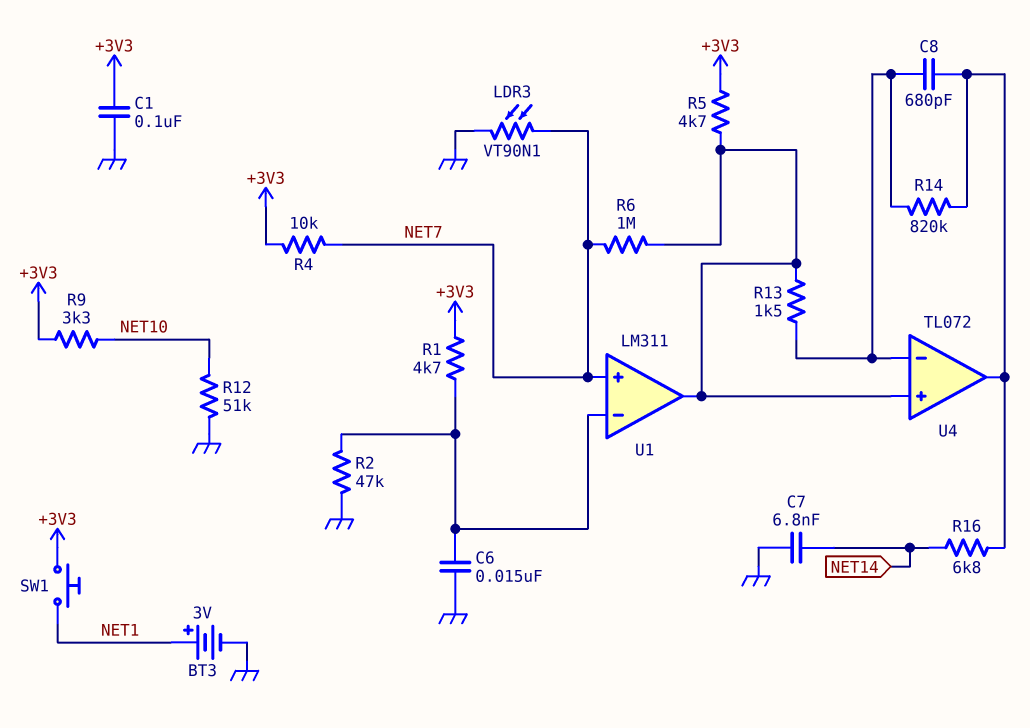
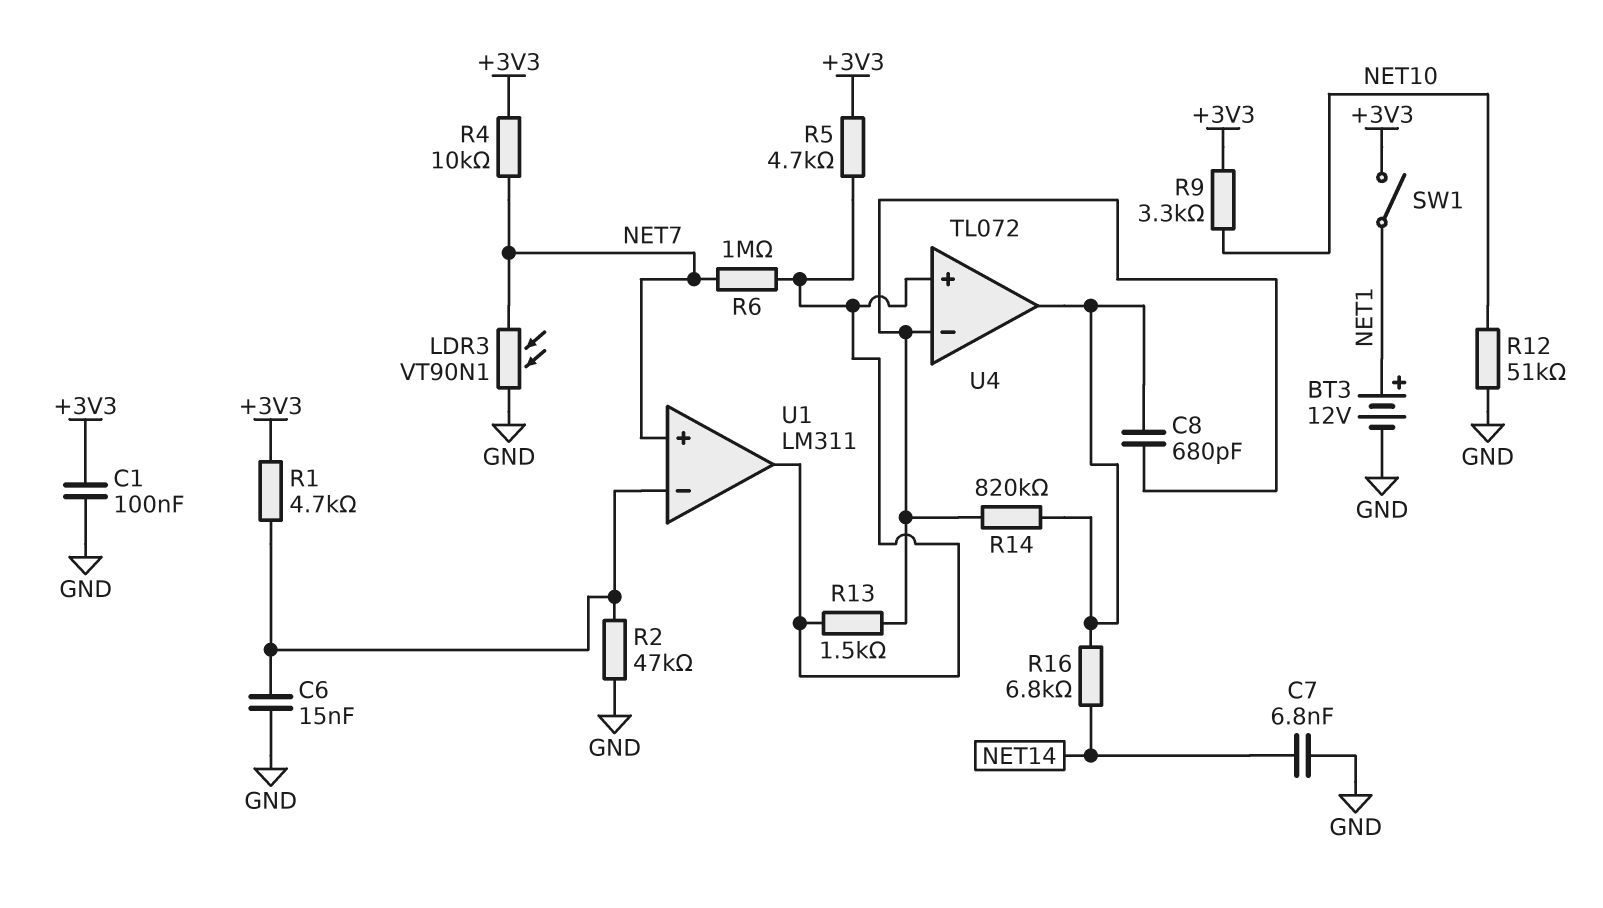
BT3: 3V (plus NET1, minus GND) -> 12V (plus NET1, minus GND)
SW1: button (+3V3, NET1) -> switch (+3V3, NET1)

